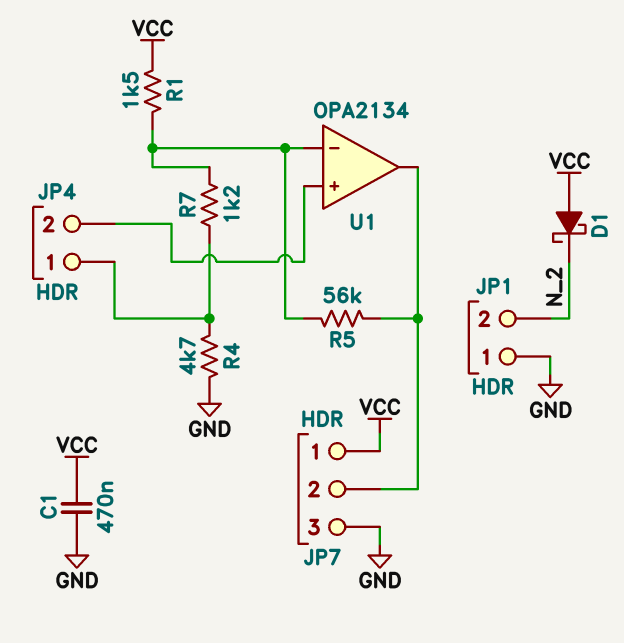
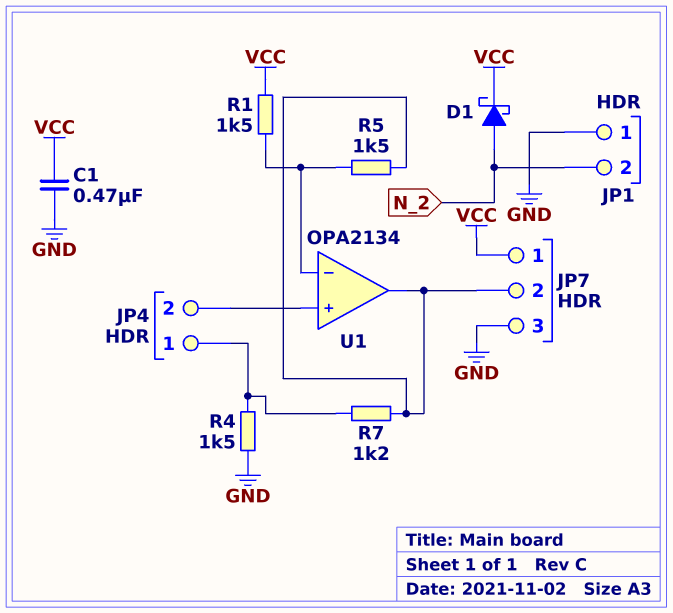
D1: schottky (A VCC, K N_2) -> schottky (A N_2, K VCC)
R4: 4.7k (GND, JP4/1) -> 1.5k (GND, JP4/1)
R5: 56k (JP7/2, U1/in-) -> 1.5k (JP7/2, U1/in-)
R7: 1.2k (JP4/1, U1/in-) -> 1.2k (JP4/1, JP7/2)

